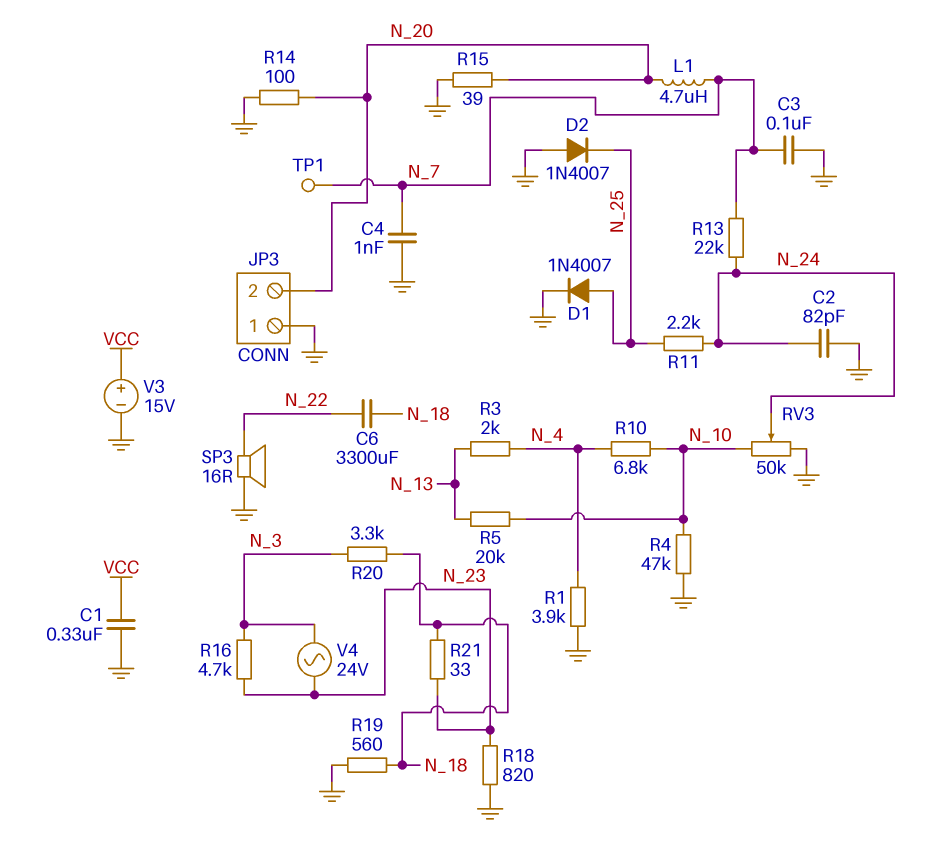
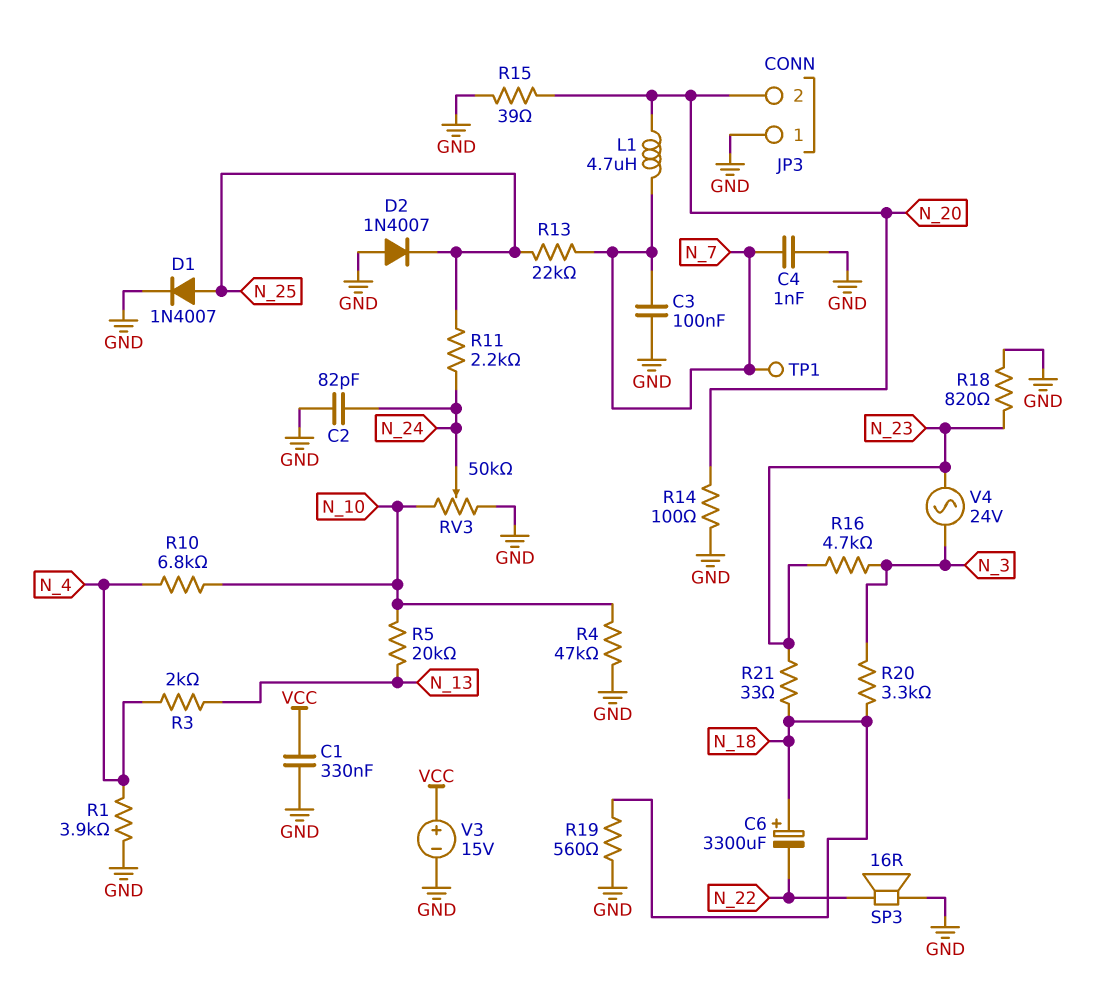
C6: 3300uF (N_18, N_22) -> 3300uF (plus N_18, minus N_22)
R13: 22k (N_7, N_24) -> 22k (N_7, N_25)

